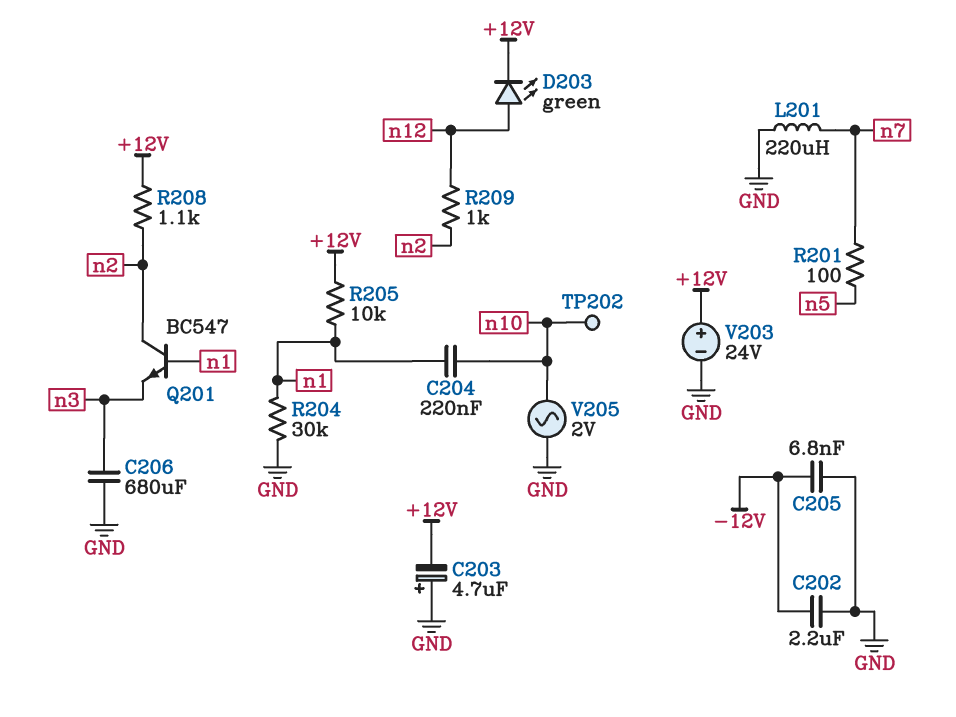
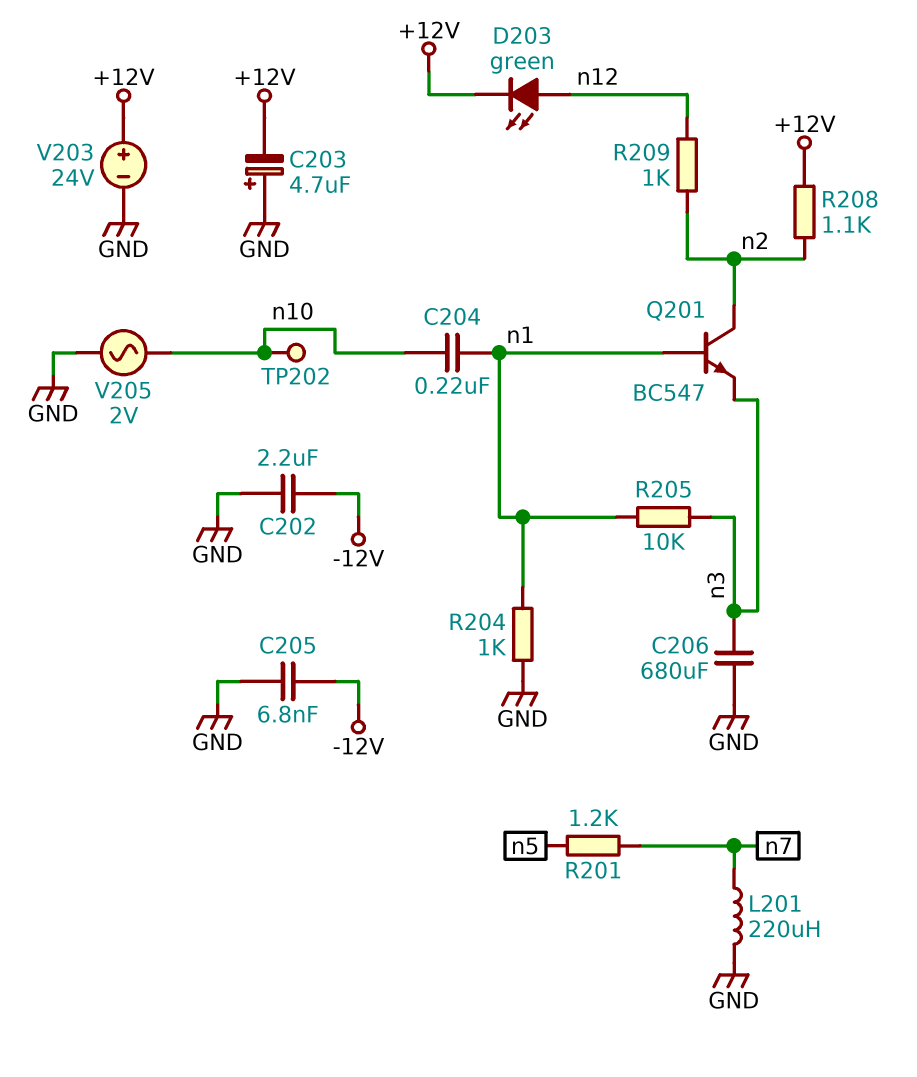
R201: 100 (n5, n7) -> 1.2k (n5, n7)
R204: 30k (GND, n1) -> 1k (GND, n1)
R205: 10k (+12V, n1) -> 10k (n1, n3)

